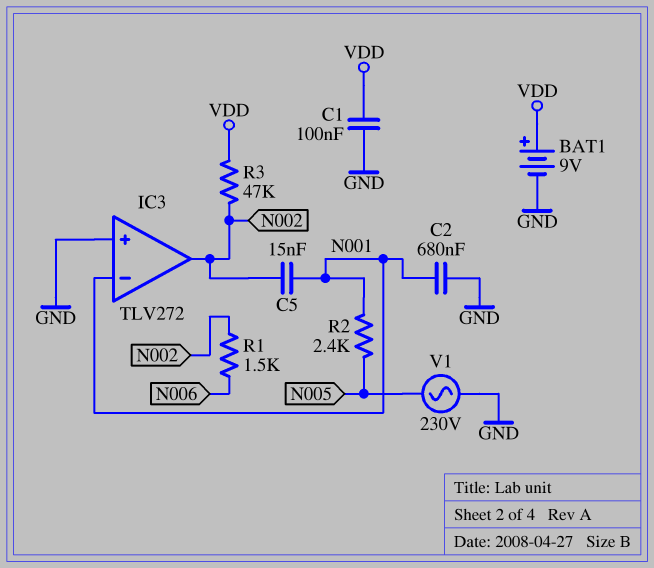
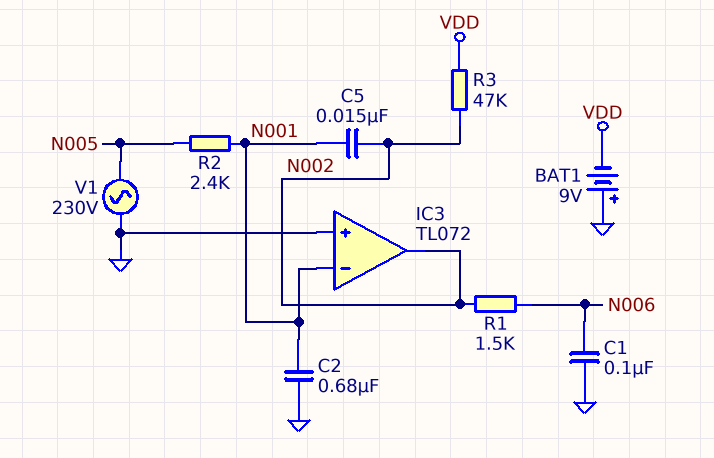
BAT1: 9V (plus VDD, minus GND) -> 9V (plus GND, minus VDD)
C1: 100nF (GND, VDD) -> 100nF (GND, N006)
IC3: TLV272 -> TL072

